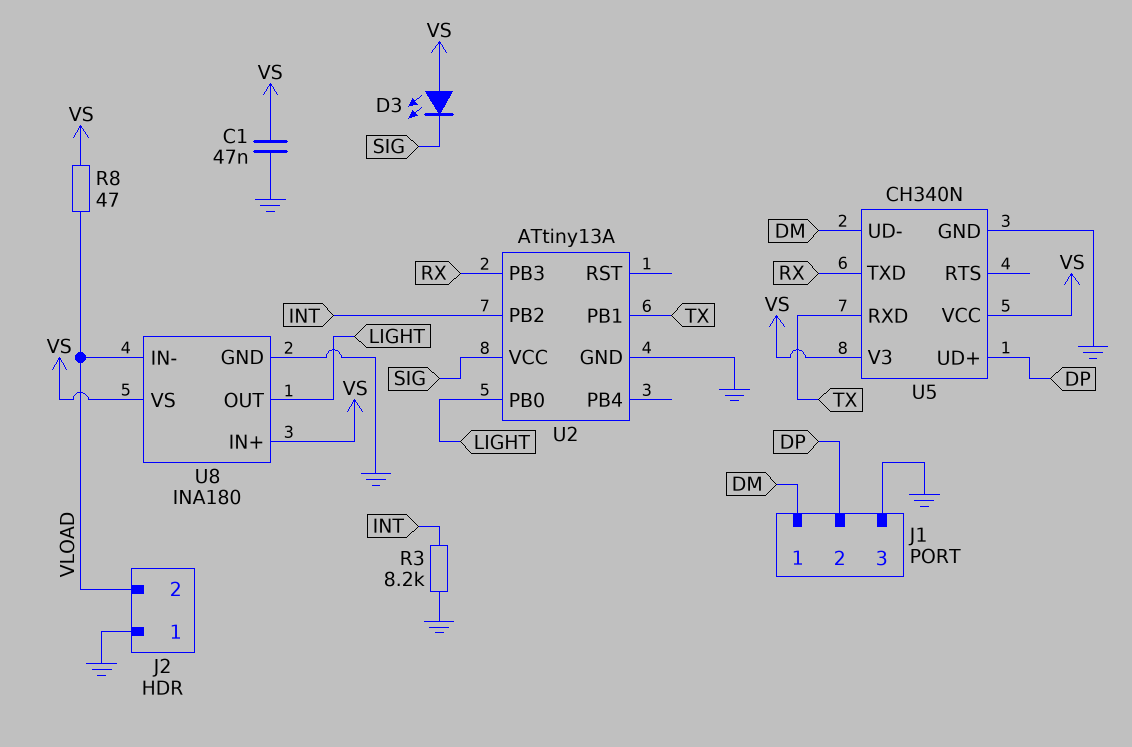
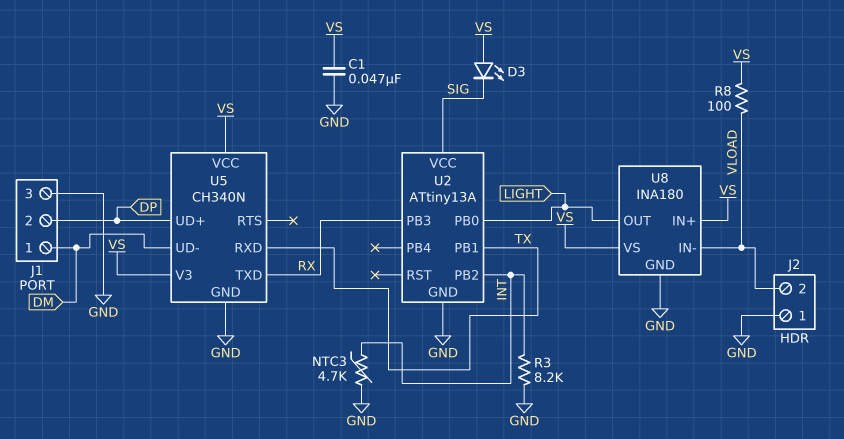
NTC3: none -> 4.7k (GND, INT)
R8: 47 (VLOAD, VS) -> 100 (VLOAD, VS)

